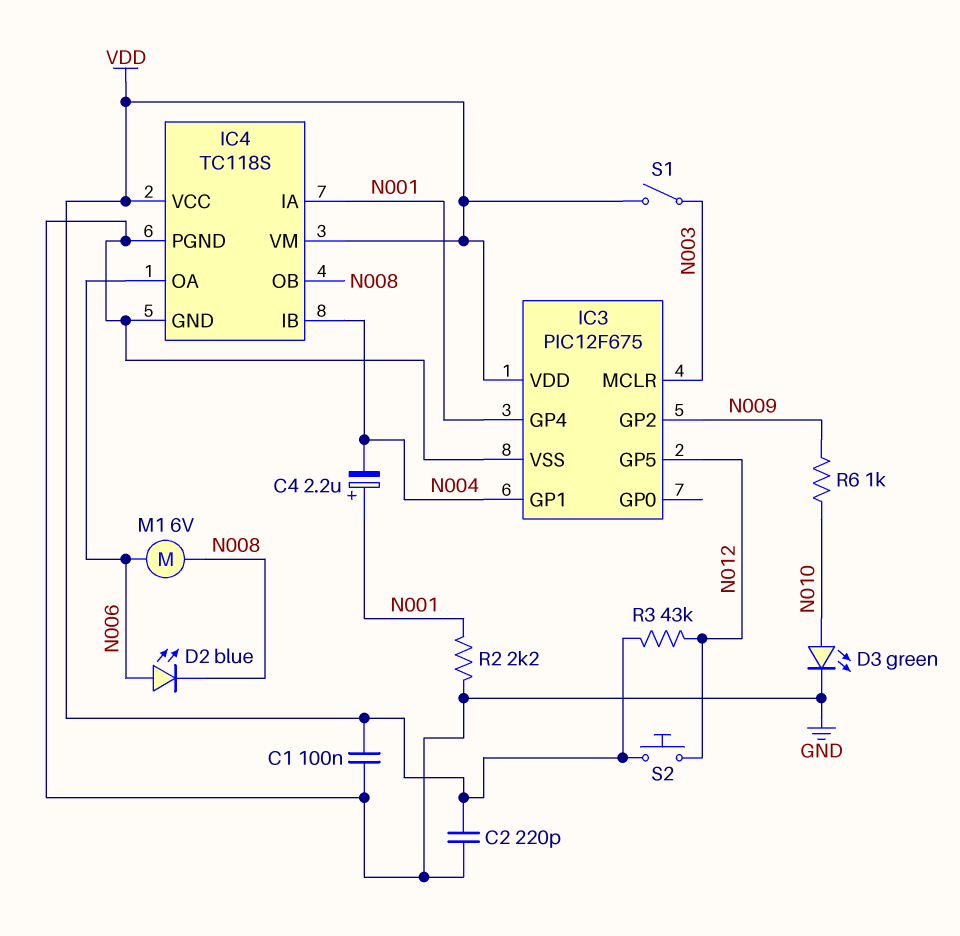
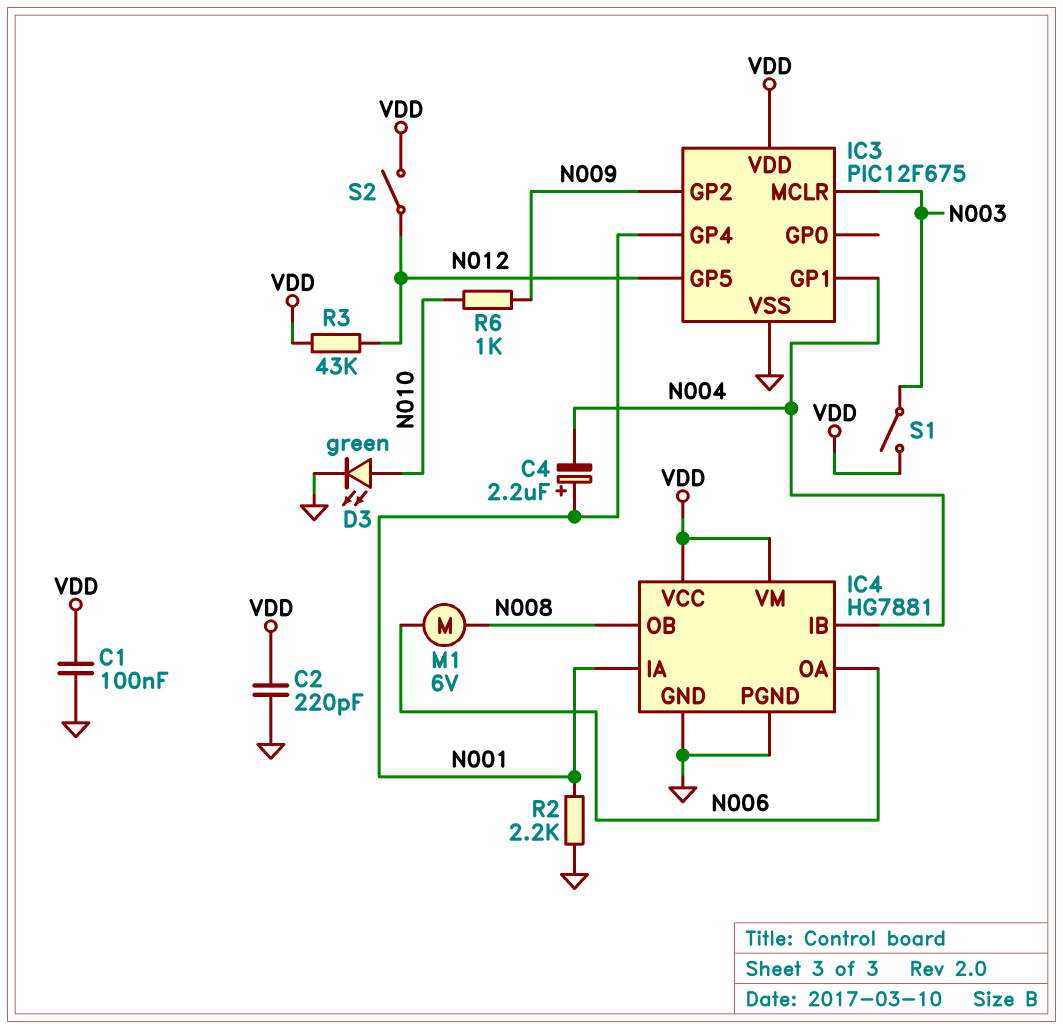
D2: LED blue (A N006, K N008) -> none
IC4: TC118S -> HG7881
S2: button (N012, VDD) -> switch (N012, VDD)

